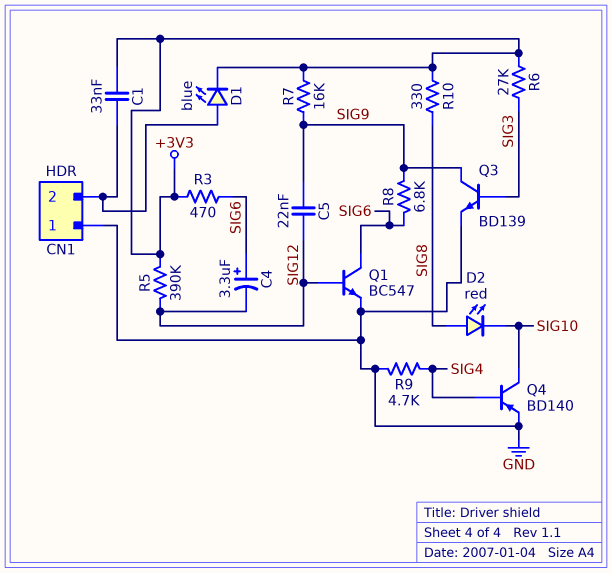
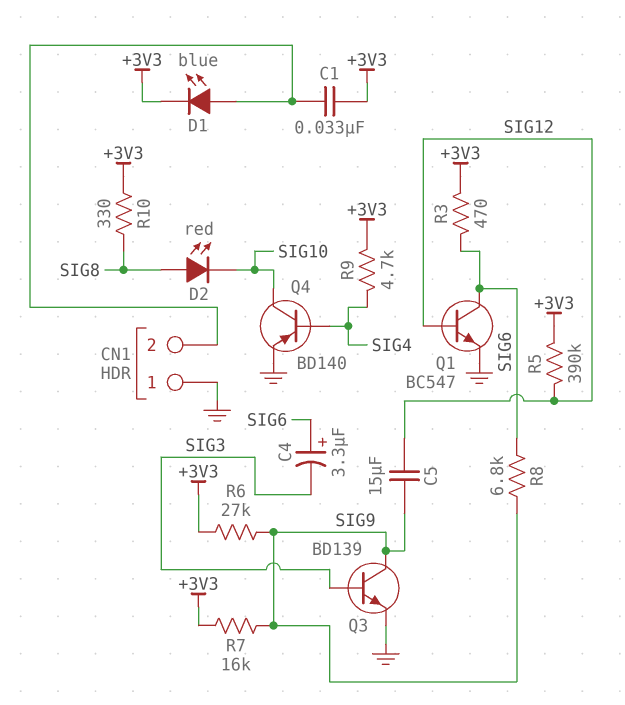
C4: 3.3uF (plus SIG6, minus SIG12) -> 3.3uF (plus SIG6, minus SIG3)
C5: 22nF (SIG9, SIG12) -> 15uF (SIG9, SIG12)
R6: 27k (+3V3, SIG3) -> 27k (+3V3, SIG9)
R9: 4.7k (GND, SIG4) -> 4.7k (+3V3, SIG4)

